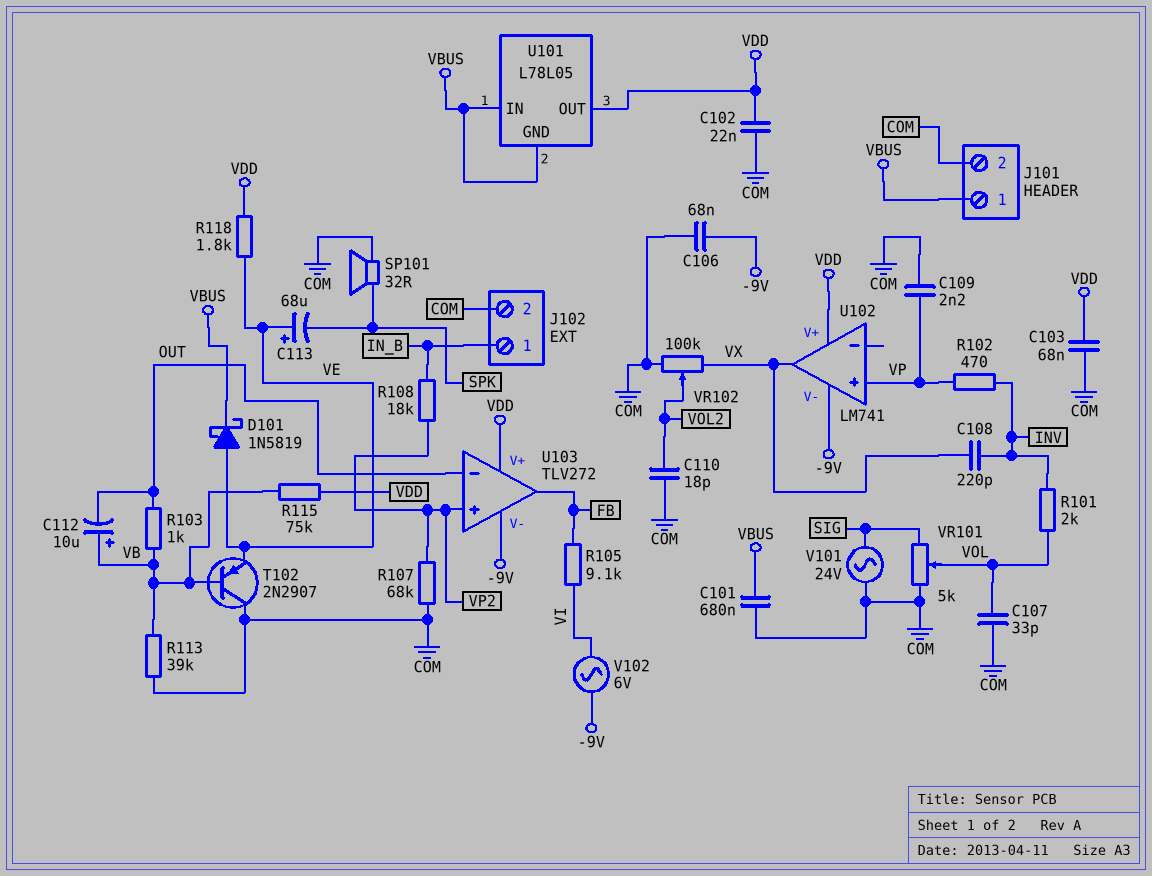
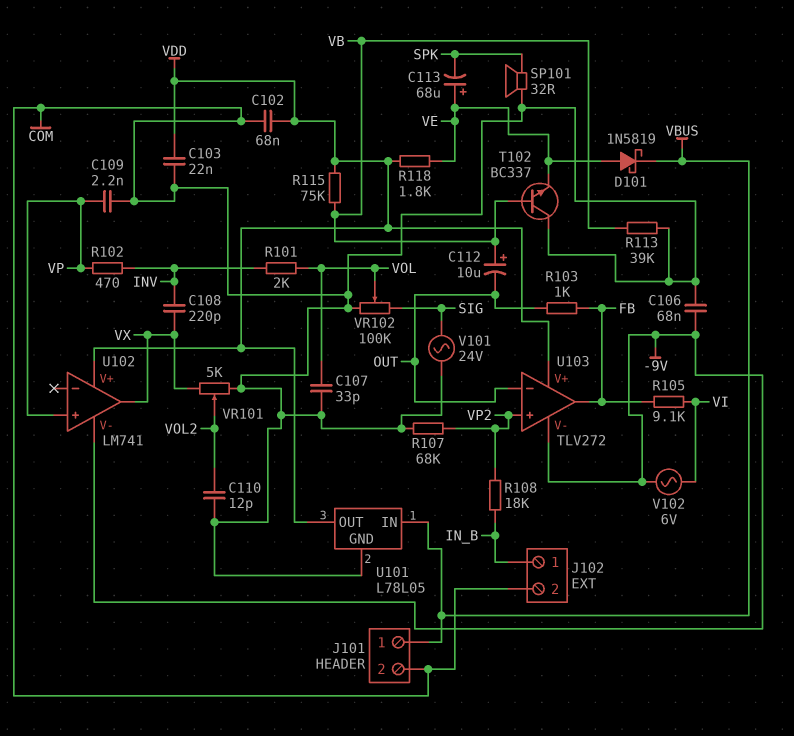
C101: 680nF (COM, VBUS) -> none
C102: 22nF (COM, VDD) -> 68nF (COM, VDD)
C103: 68nF (COM, VDD) -> 22nF (COM, VDD)
C110: 18pF (COM, VOL2) -> 12pF (COM, VOL2)
R103: 1k (OUT, VB) -> 1k (FB, OUT)
T102: PNP 2N2907 (B VB, C COM, E VE) -> NPN BC337 (B VB, C COM, E VE)
U101 pin GND: VBUS -> COM
VR101: 5k (COM, SIG, wiper VOL) -> 5k (COM, VX, wiper VOL2)
VR102: 100k (COM, VX, wiper VOL2) -> 100k (COM, SIG, wiper VOL)

